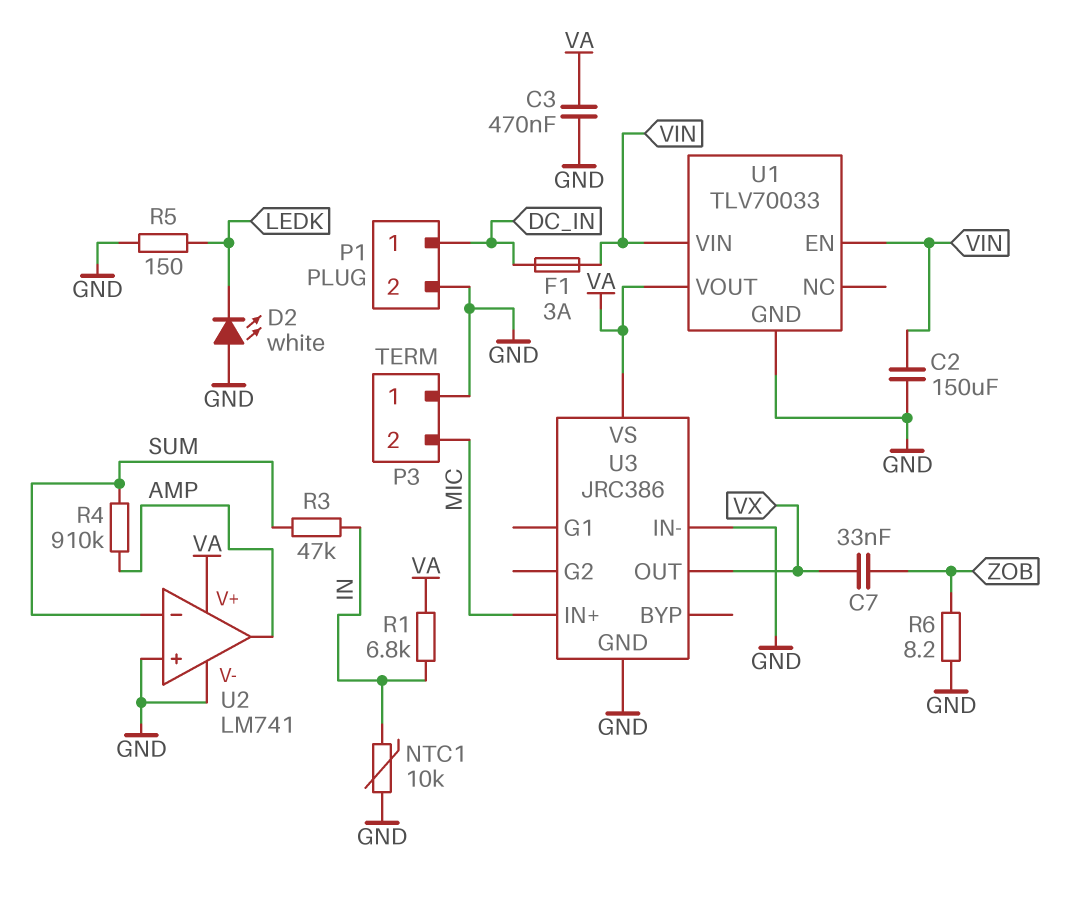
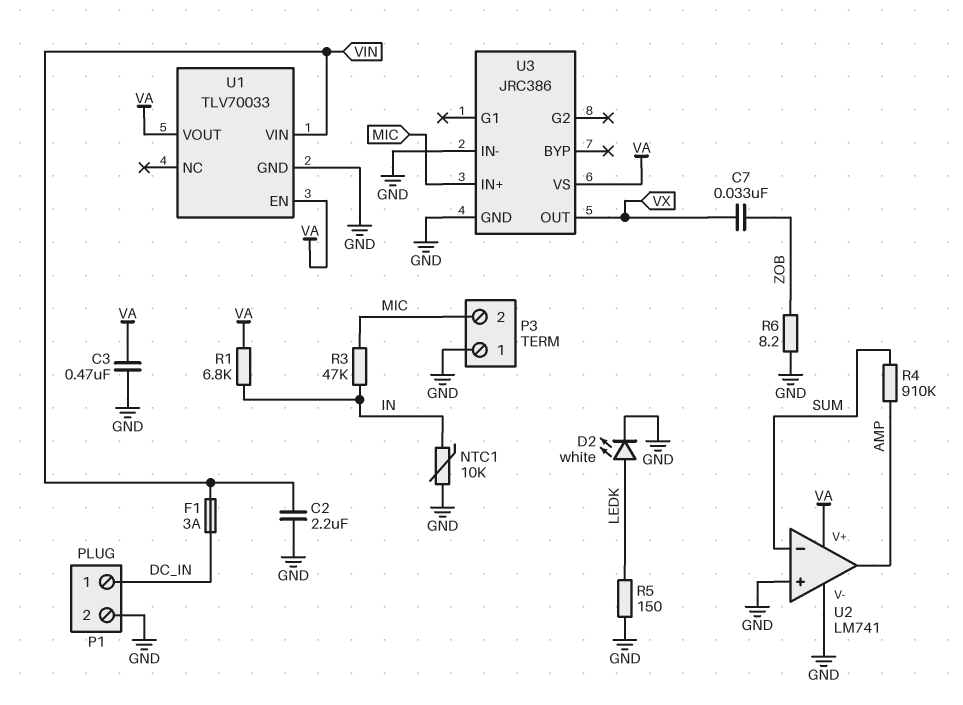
C2: 150uF (GND, VIN) -> 2.2uF (GND, VIN)
D2: LED white (A GND, K LEDK) -> LED white (A LEDK, K GND)
R3: 47k (IN, SUM) -> 47k (IN, MIC)
U1 pin EN: VIN -> VA

